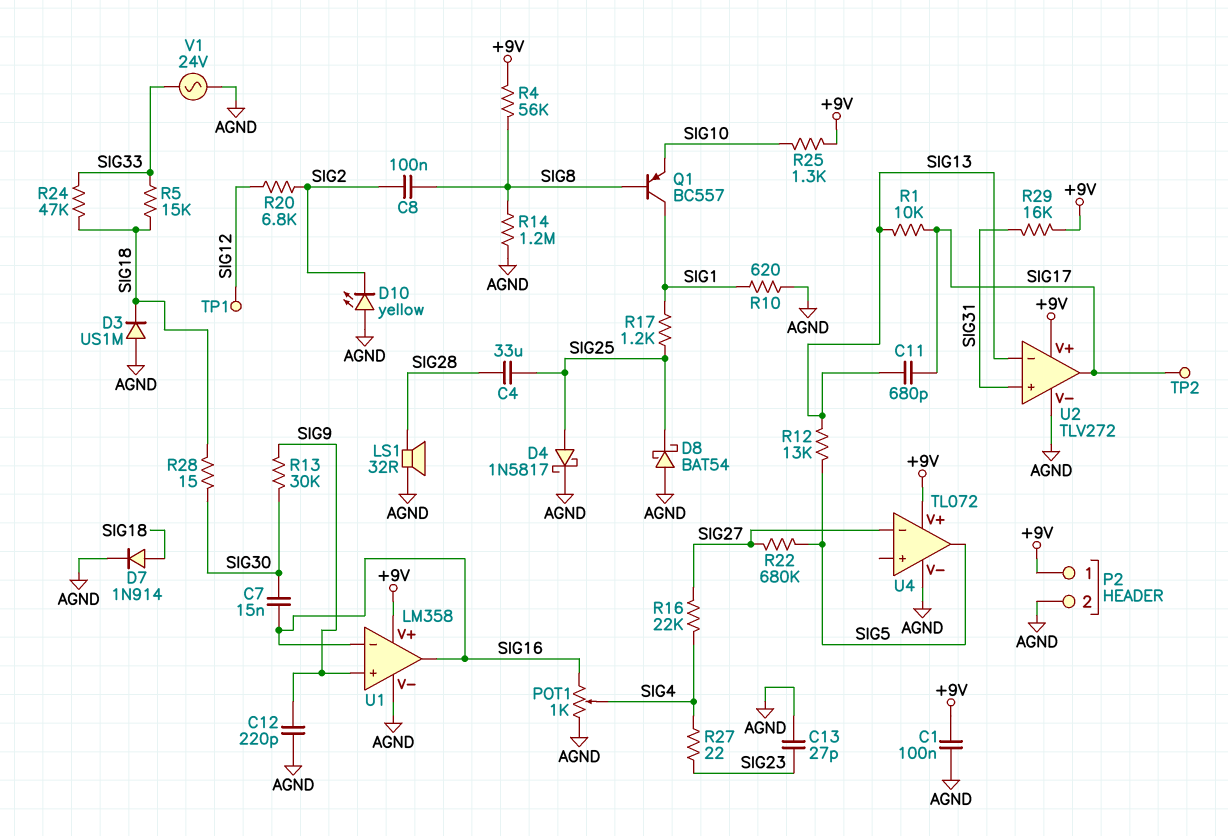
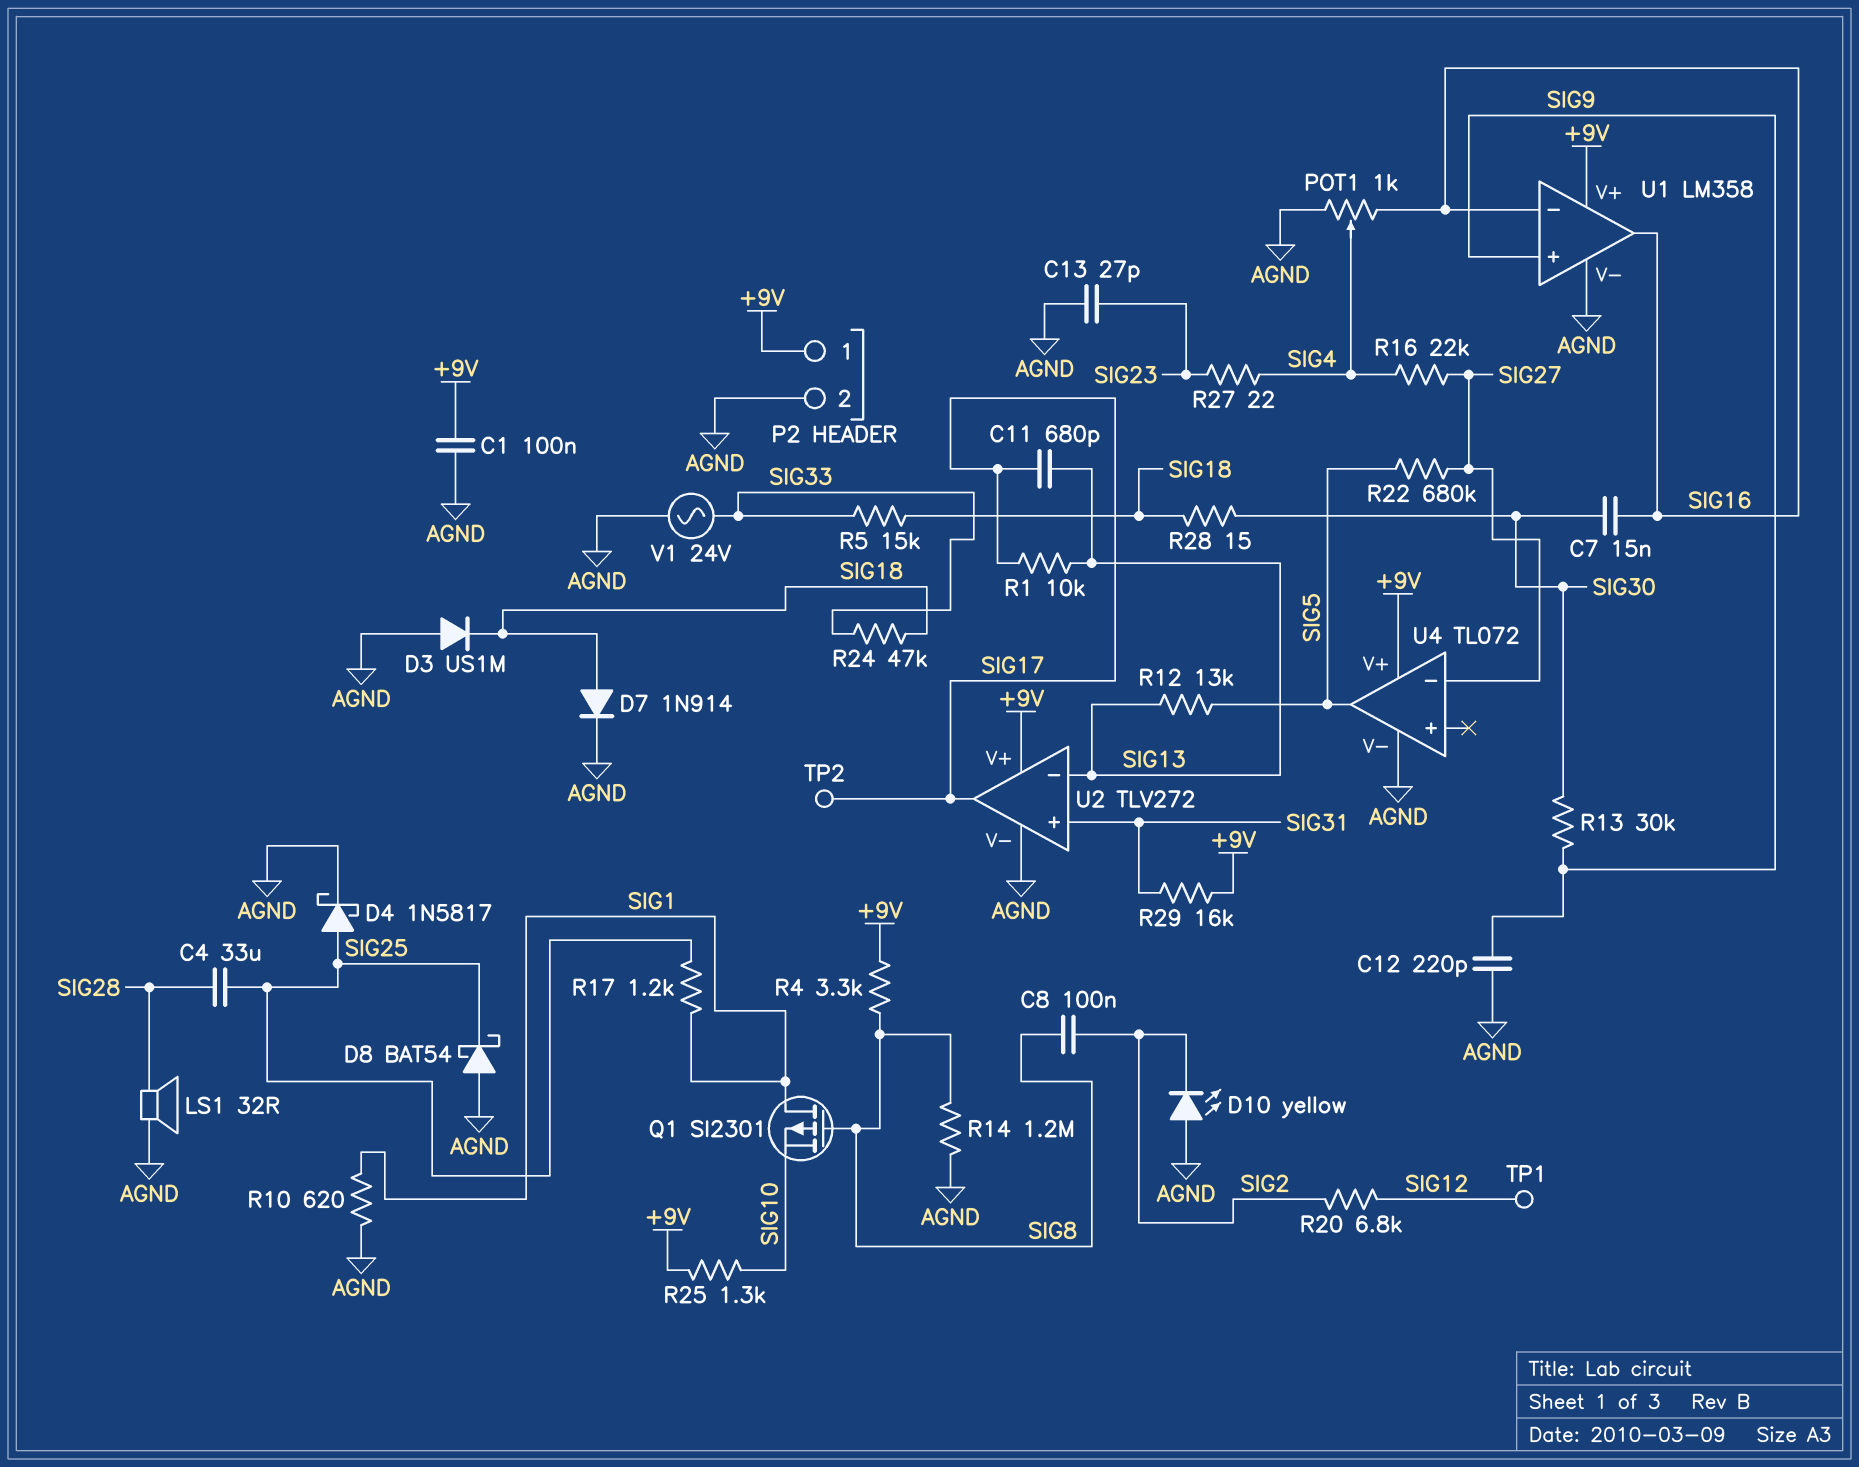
Q1: PNP BC557 (B SIG8, C SIG1, E SIG10) -> PMOS SI2301 (G SIG8, D SIG1, S SIG10)
R4: 56k (+9V, SIG8) -> 3.3k (+9V, SIG8)

